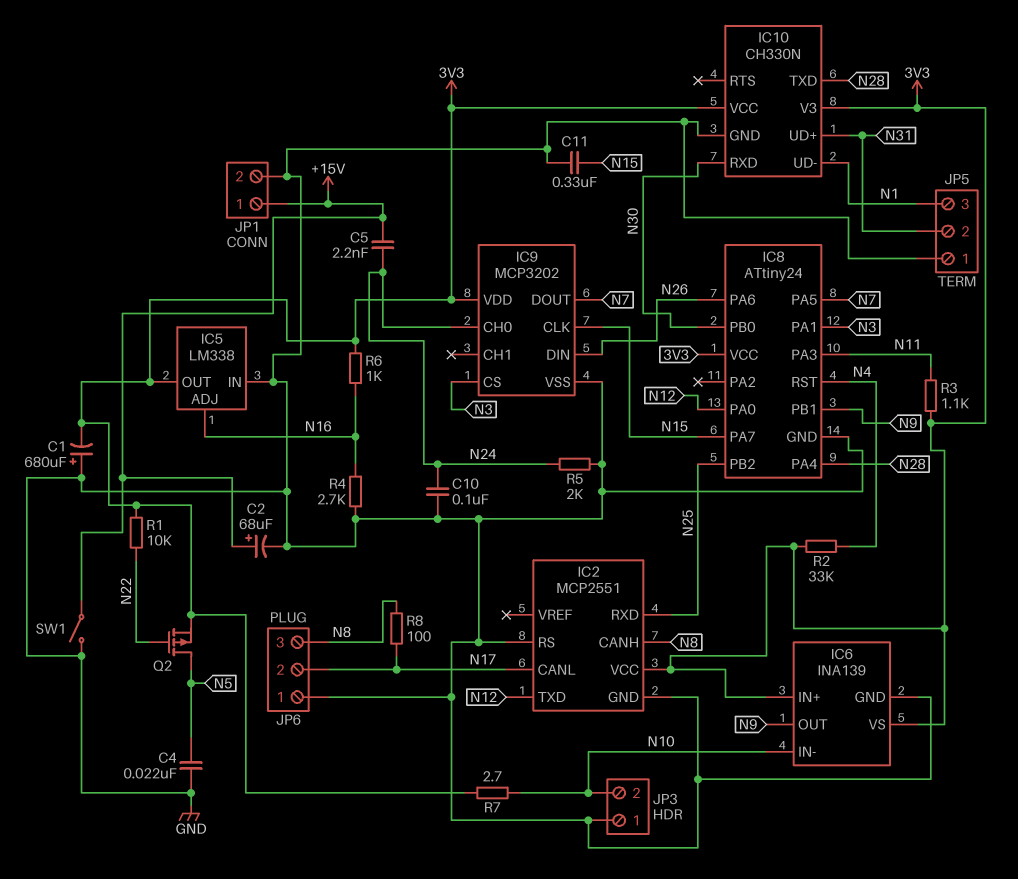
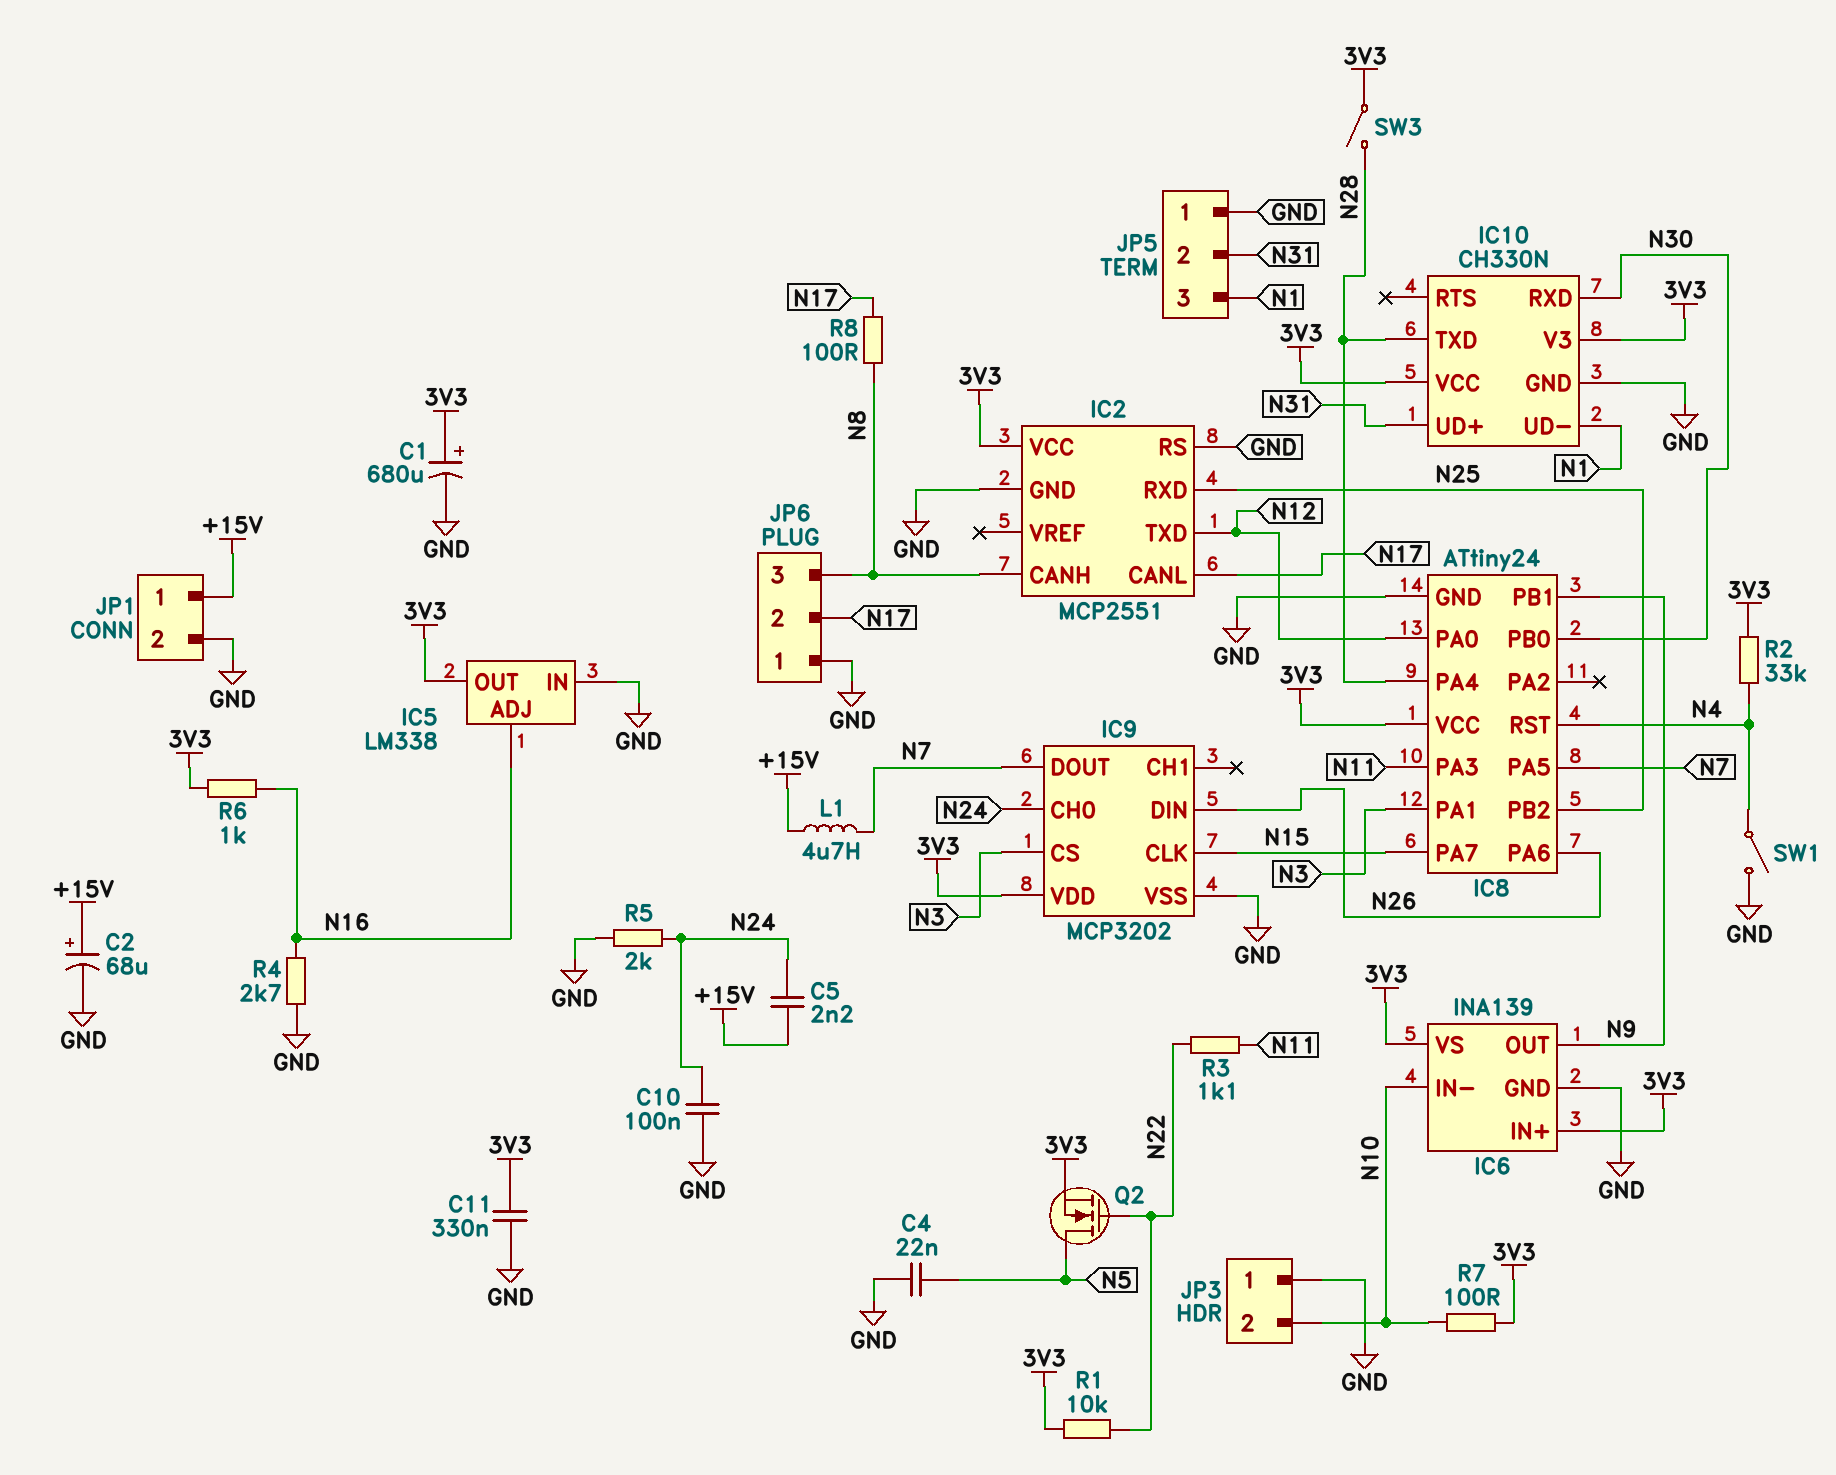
C1: 680uF (plus GND, minus 3V3) -> 680uF (plus 3V3, minus GND)
C11: 330nF (GND, N15) -> 330nF (3V3, GND)
L1: none -> 4.7uH (+15V, N7)
Q2: PMOS (G N22, D N5, S 3V3) -> NMOS (G N22, D N5, S 3V3)
R3: 1.1k (3V3, N11) -> 1.1k (N11, N22)
R7: 2.7 (3V3, N10) -> 100 (3V3, N10)
SW1: switch (+15V, GND) -> switch (GND, N4)
SW3: none -> switch (3V3, N28)

